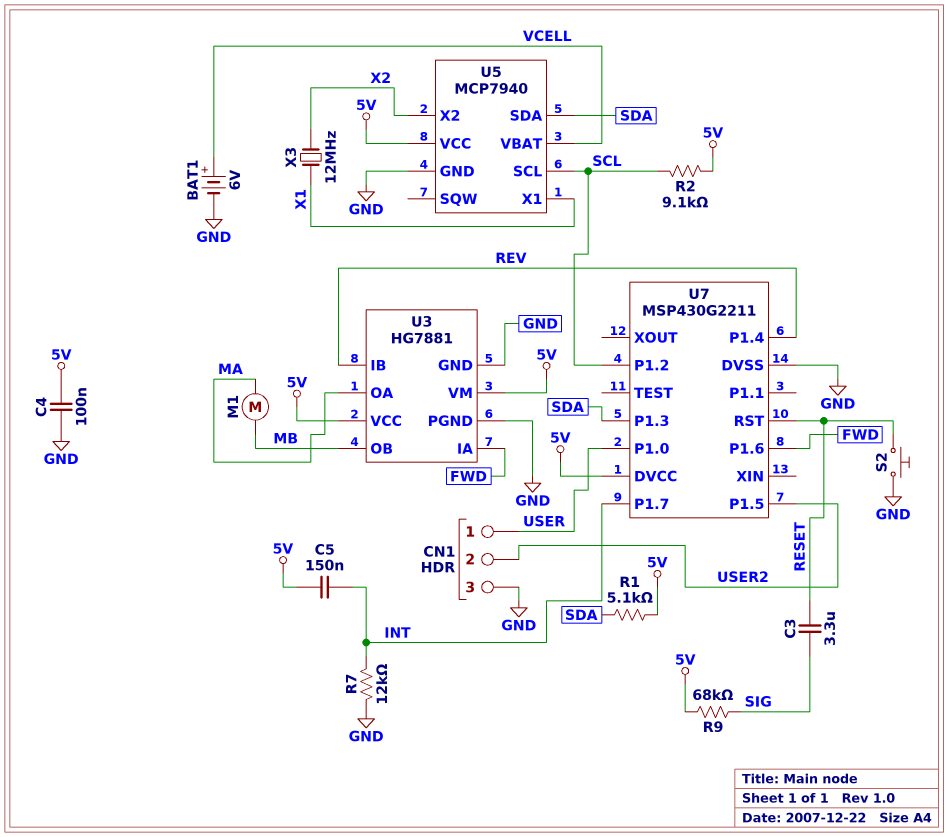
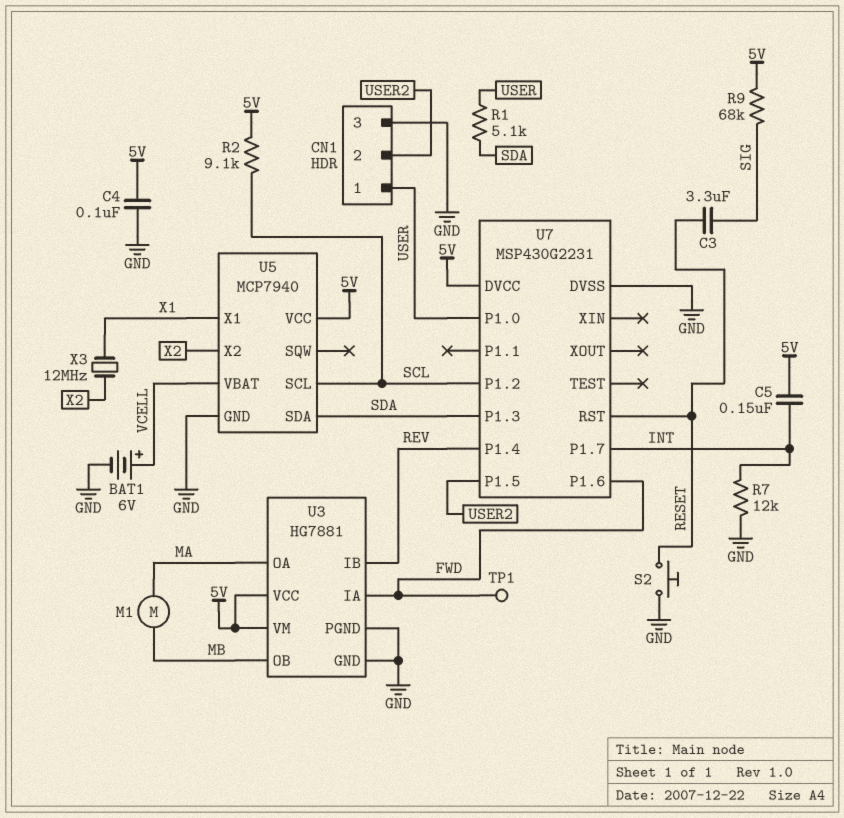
R1: 5.1k (5V, SDA) -> 5.1k (SDA, USER)
TP1: none -> test point (FWD)
U7: MSP430G2211 -> MSP430G2231

